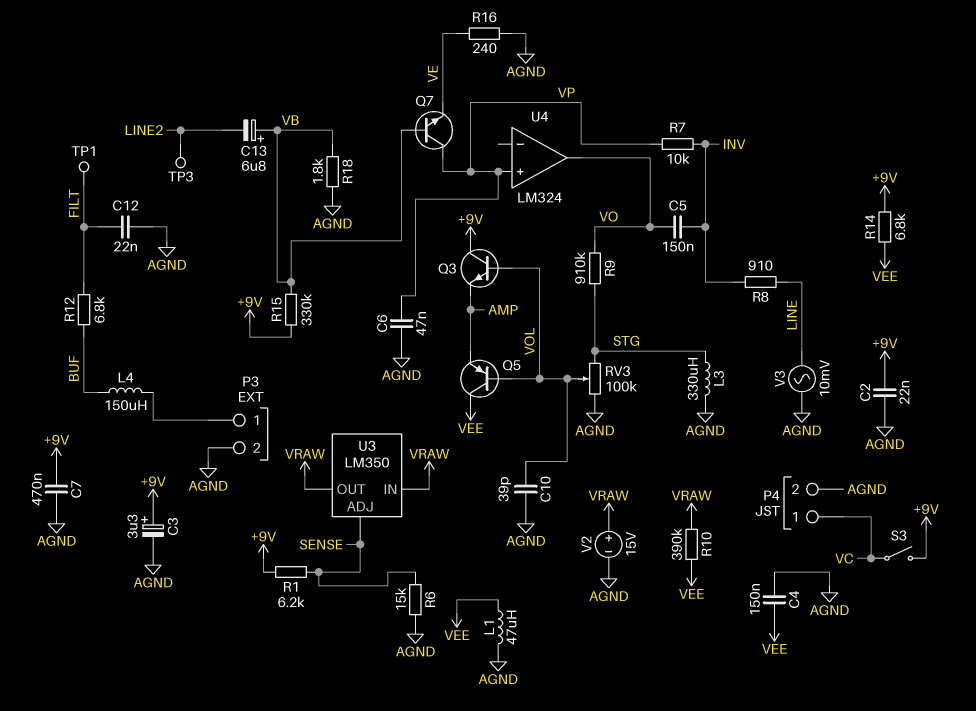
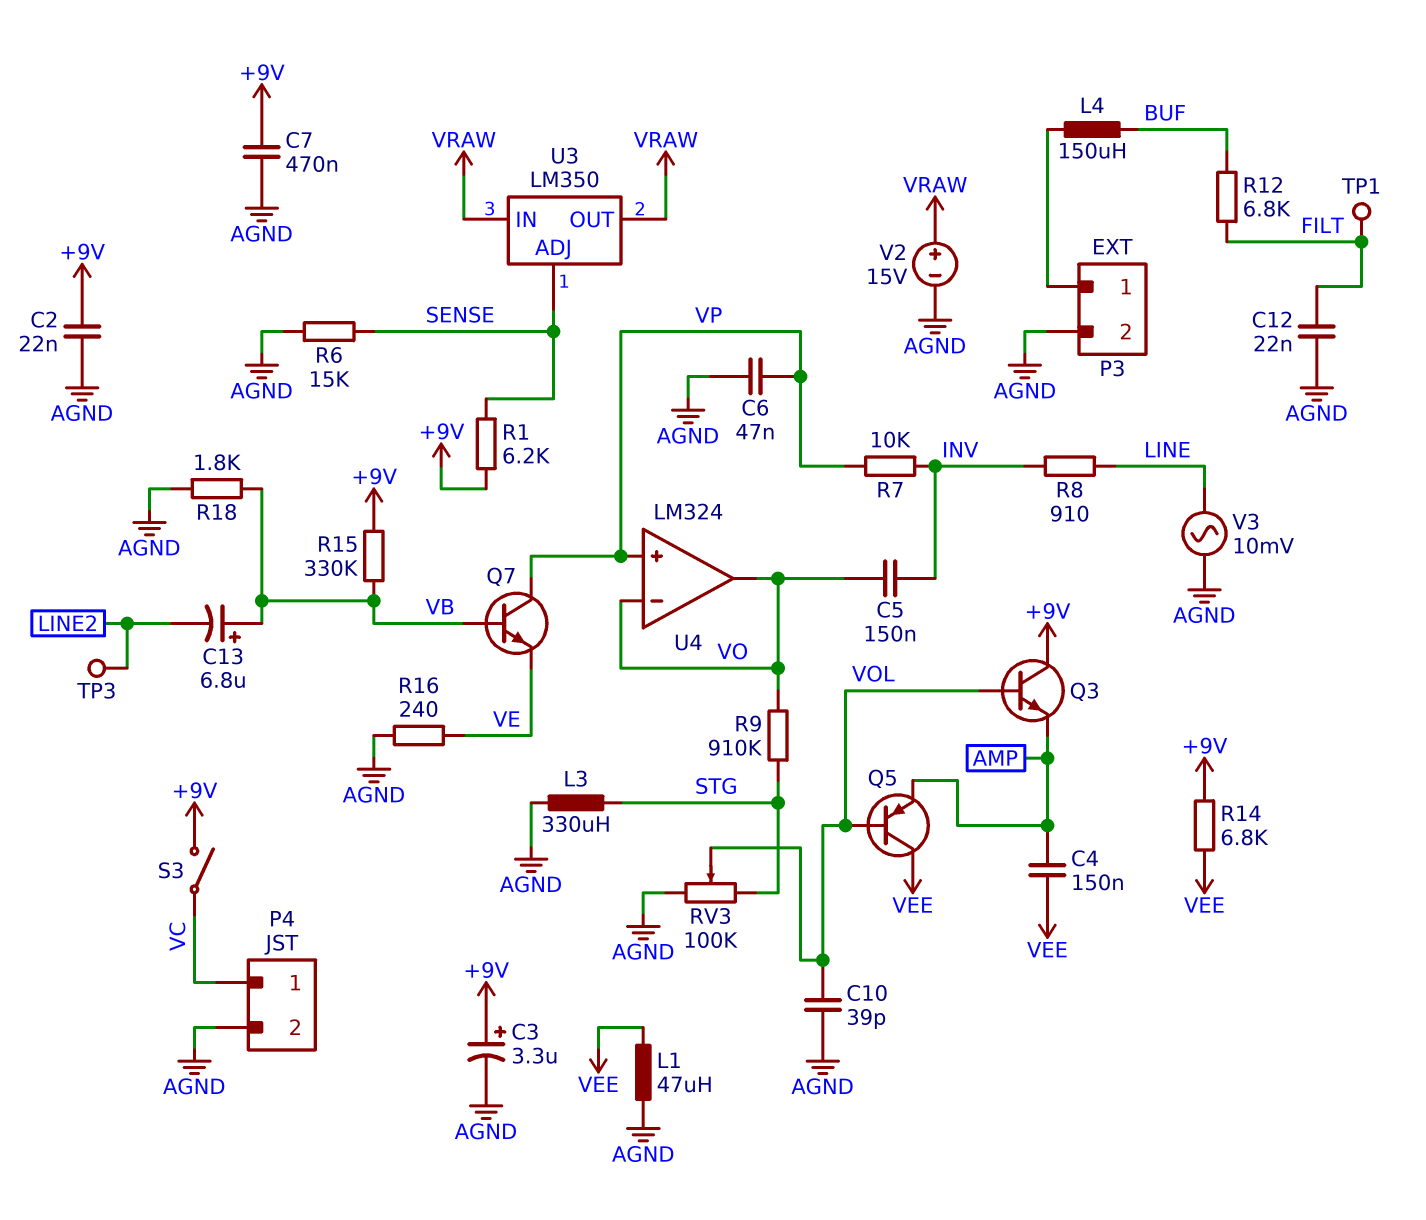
C4: 150nF (AGND, VEE) -> 150nF (AMP, VEE)
R10: 390k (VEE, VRAW) -> none
U4 pin in-: none -> VO

